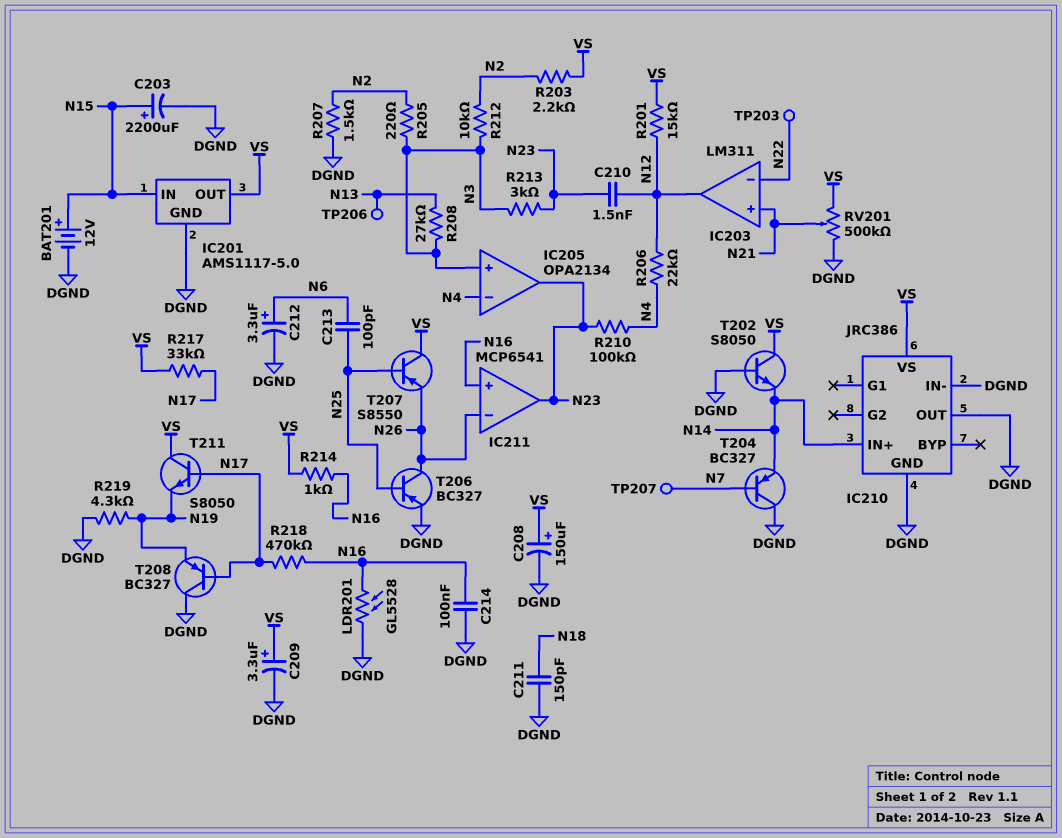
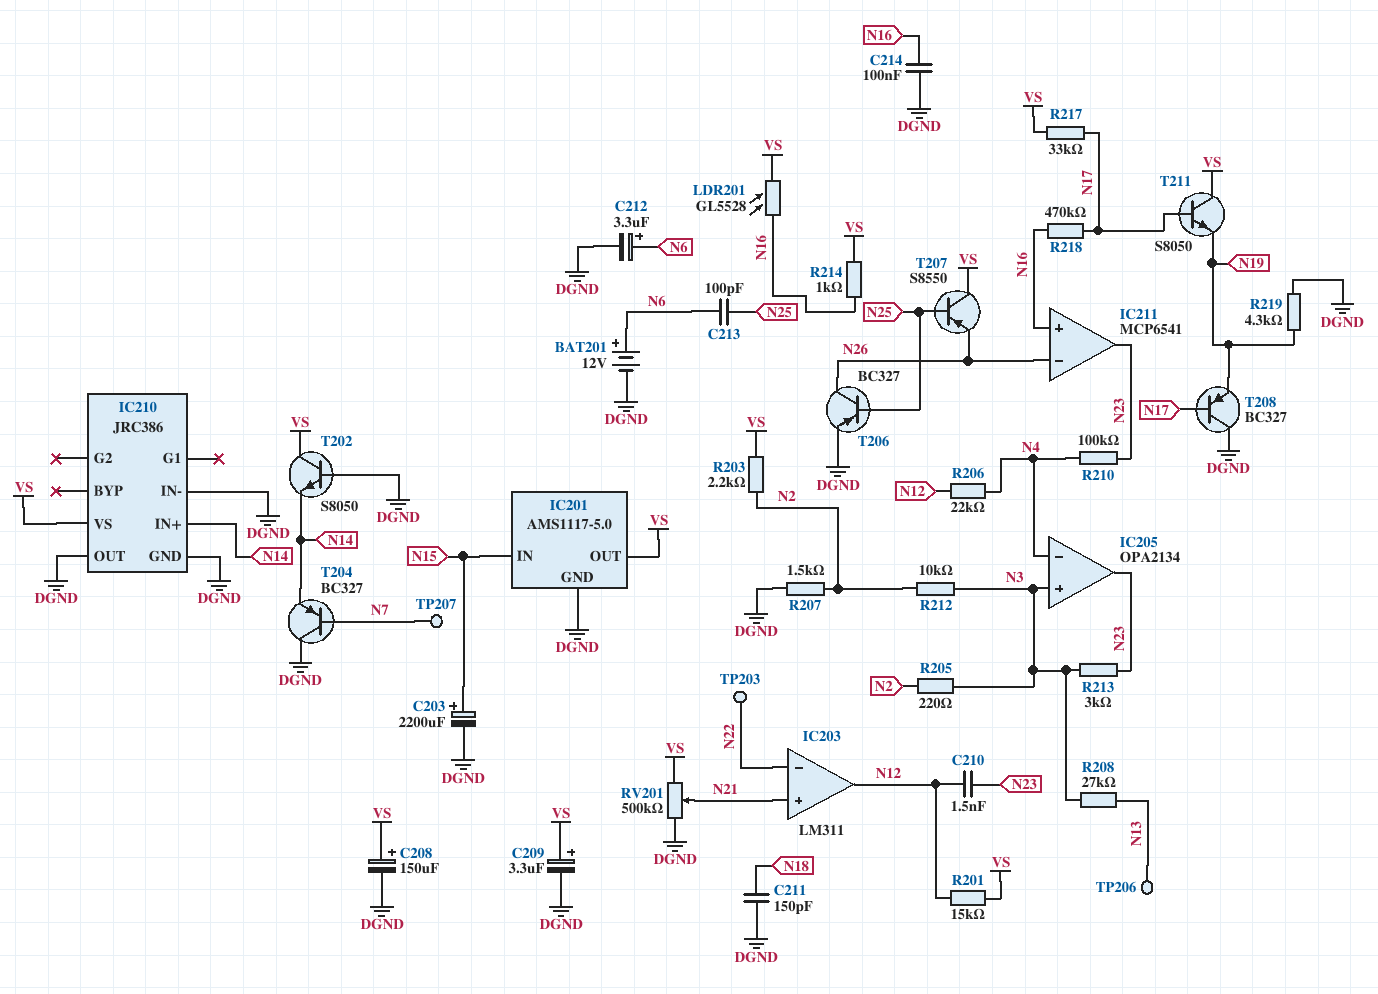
BAT201: 12V (plus N15, minus DGND) -> 12V (plus N6, minus DGND)
LDR201: GL5528 (DGND, N16) -> GL5528 (N16, VS)

